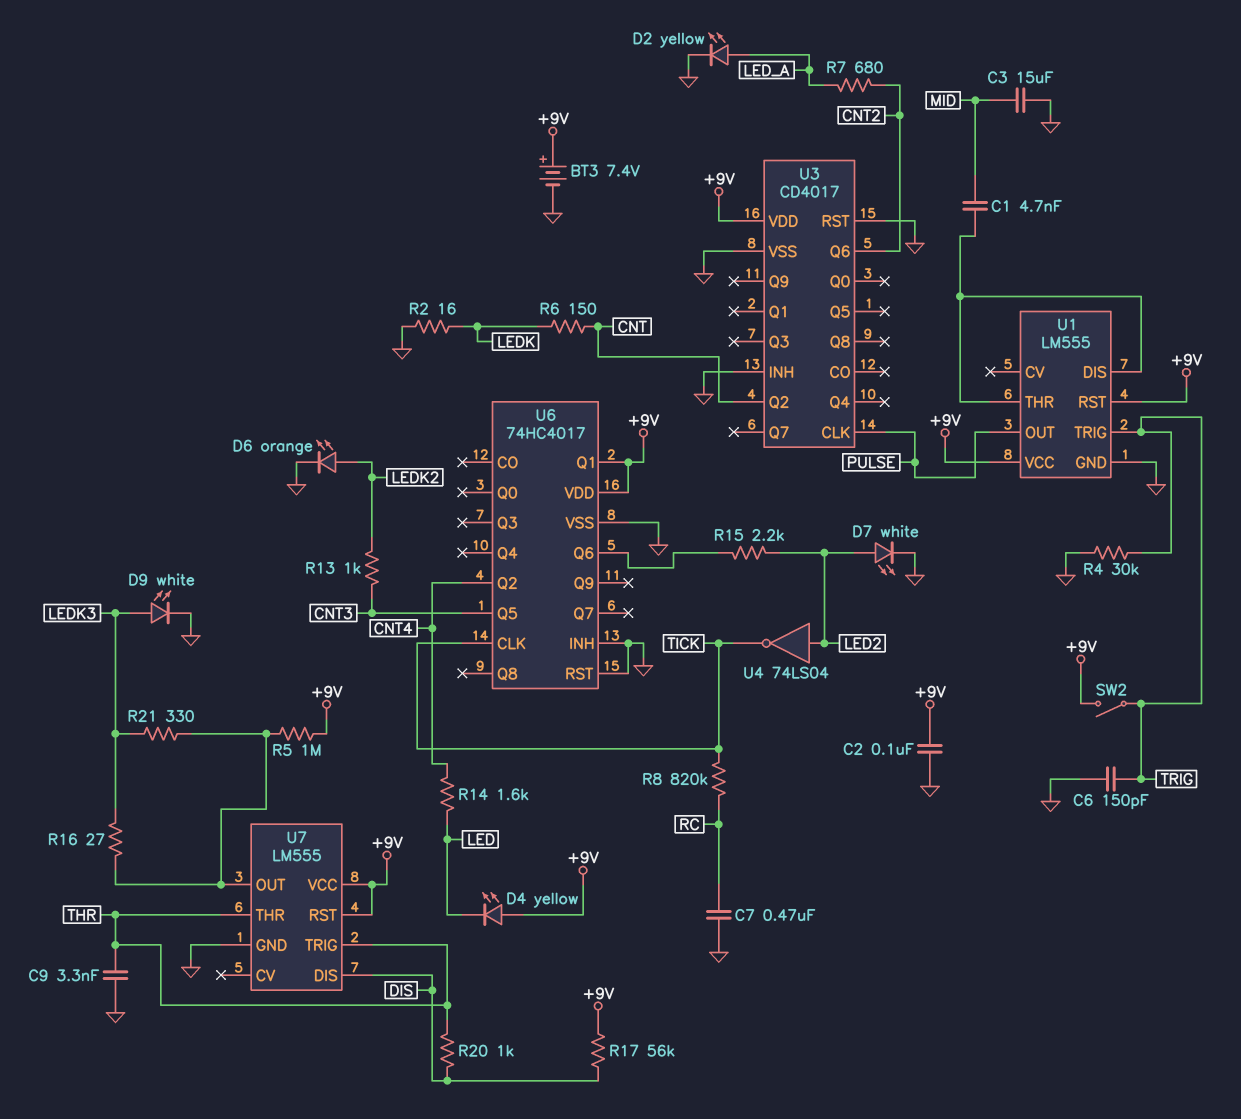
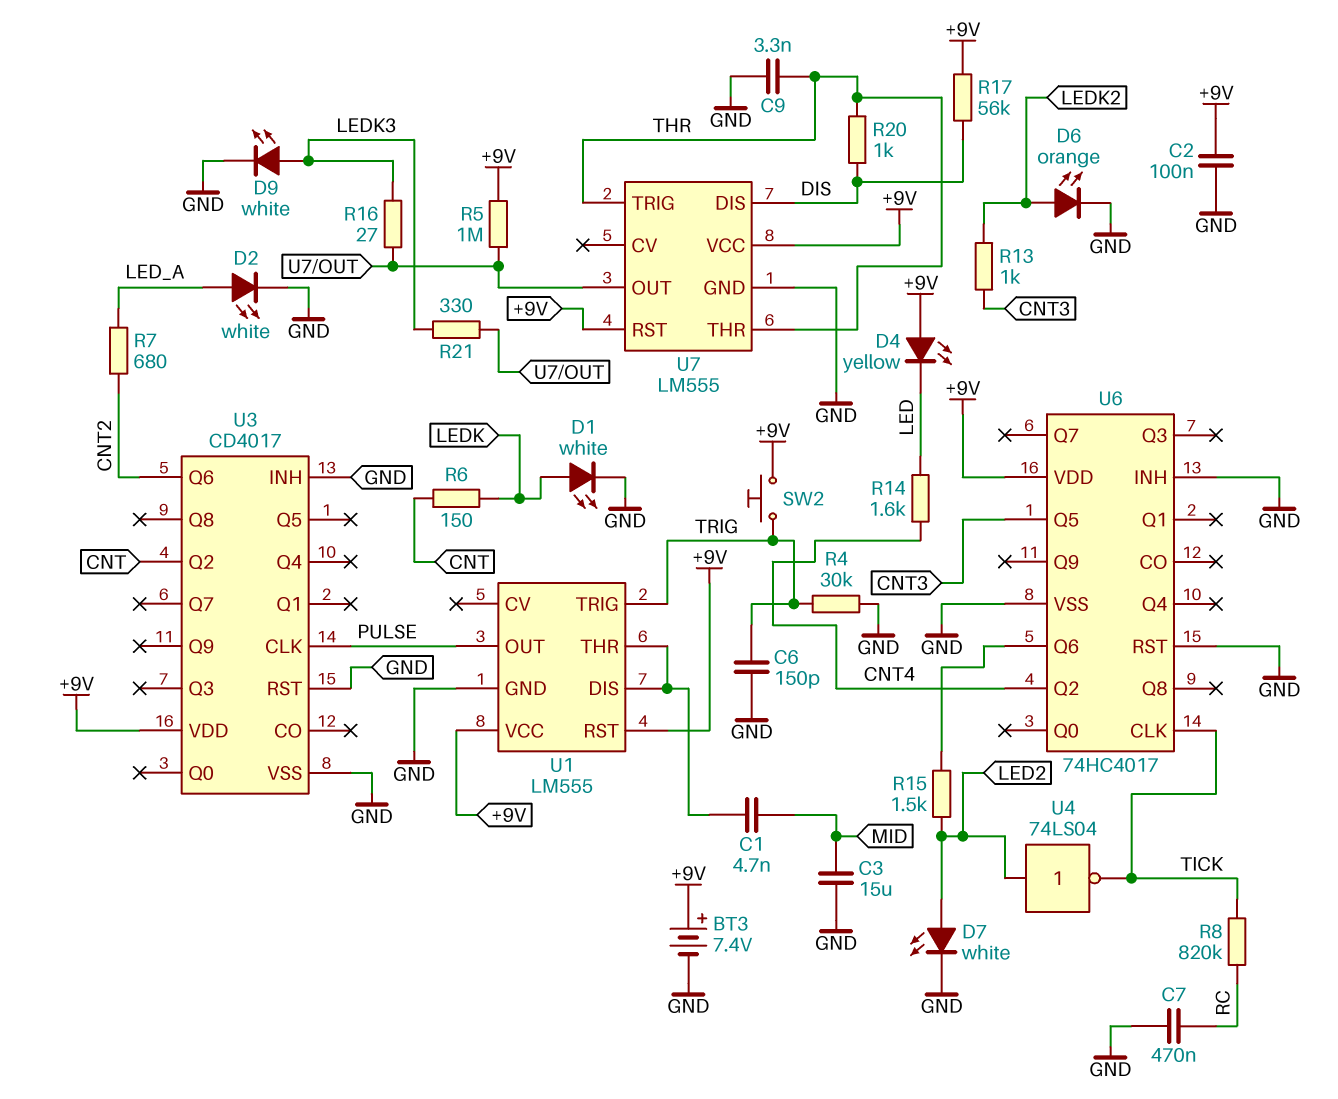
D1: none -> LED white (A LEDK, K GND)
D2: LED yellow (A LED_A, K GND) -> LED white (A LED_A, K GND)
R2: 16 (GND, LEDK) -> none
R15: 2.2k (LED2, U6/Q6) -> 1.5k (LED2, U6/Q6)
SW2: switch (+9V, TRIG) -> button (+9V, TRIG)
U6 pin Q1: +9V -> none

